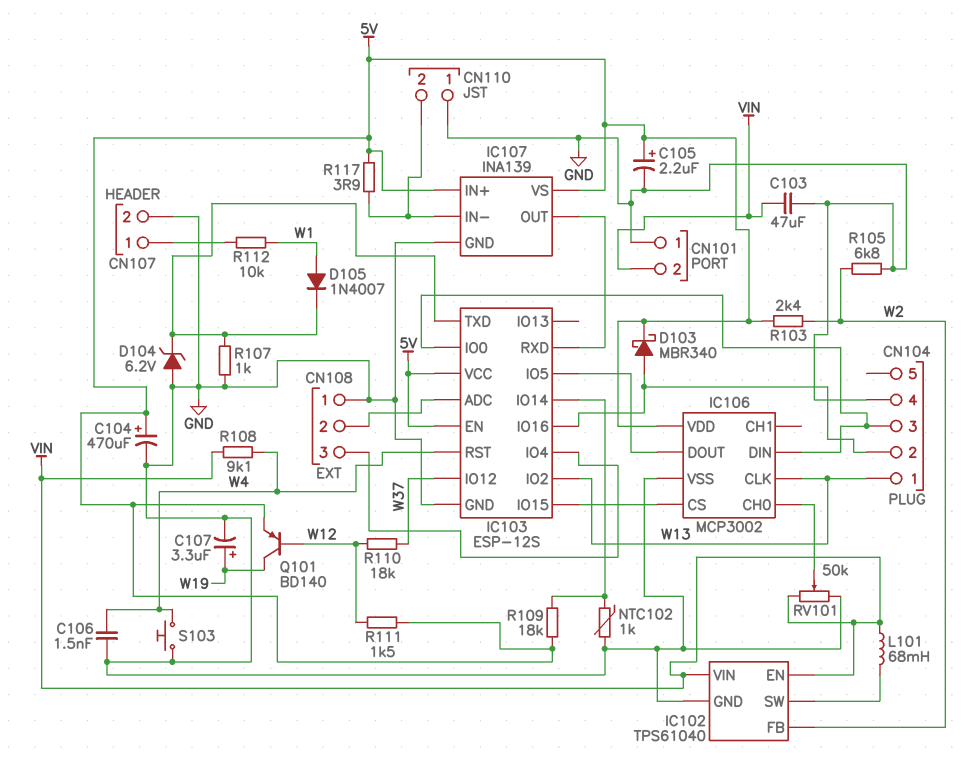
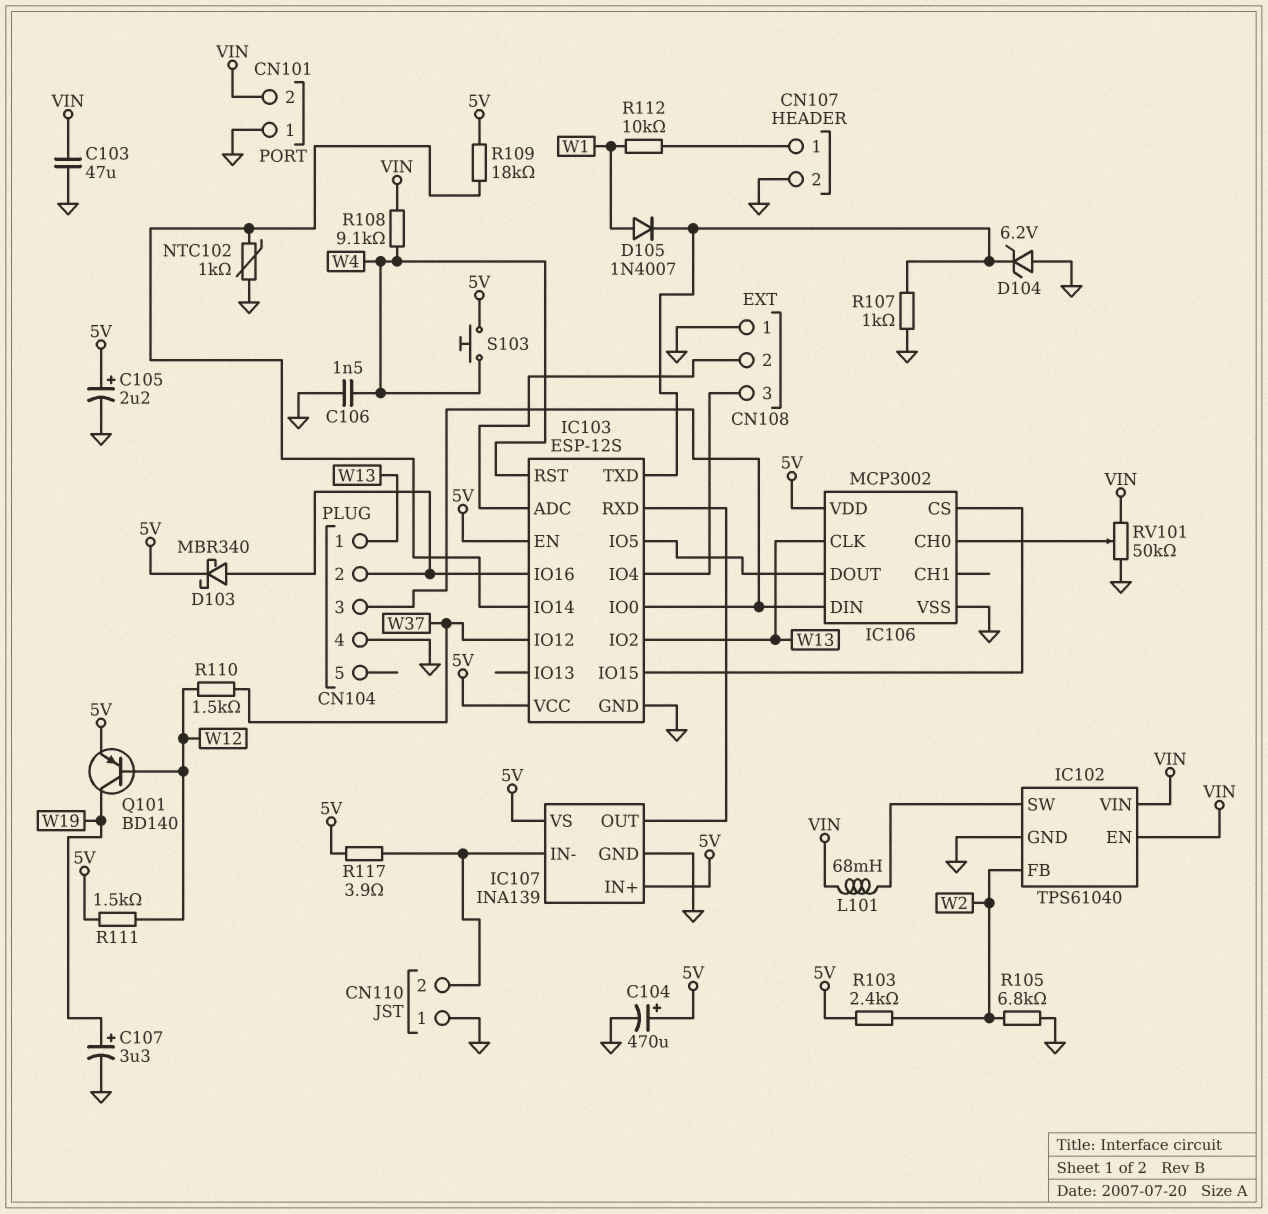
R110: 18k (W12, W37) -> 1.5k (W12, W37)
S103: button (GND, W4) -> button (5V, W4)

